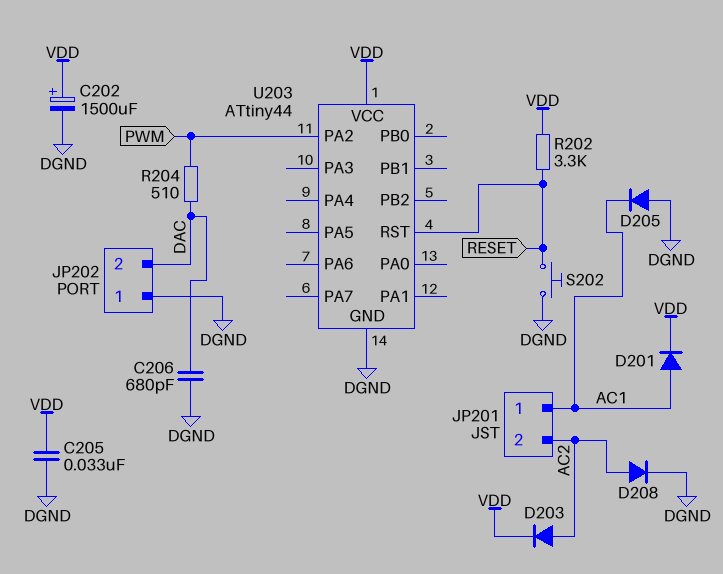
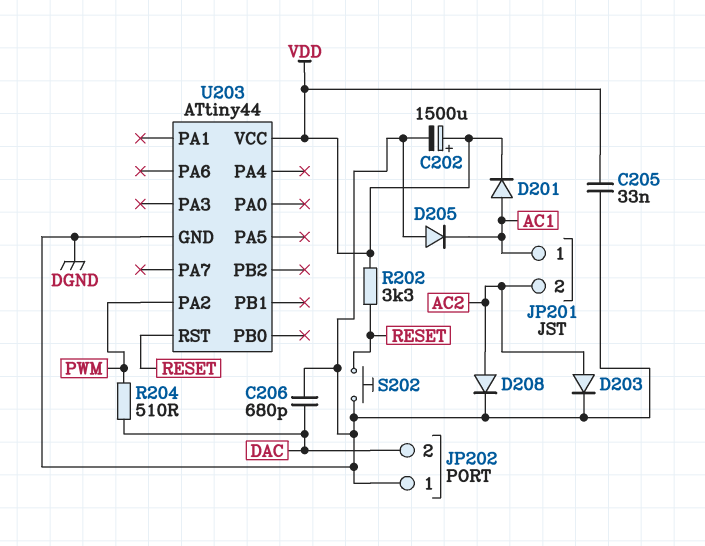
D203: diode (A AC2, K VDD) -> diode (A AC2, K DGND)

